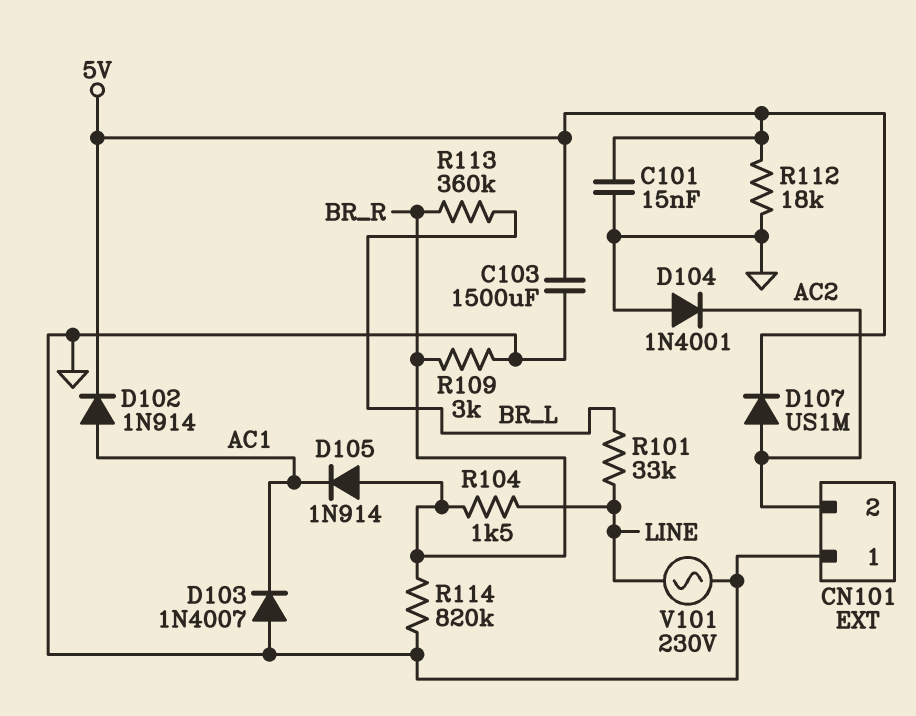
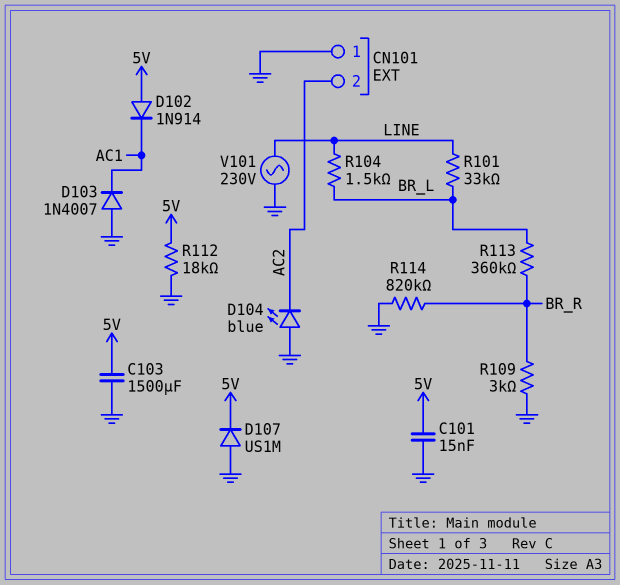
D102: diode 1N914 (A AC1, K 5V) -> diode 1N914 (A 5V, K AC1)
D104: diode 1N4001 (A GND, K AC2) -> LED blue (A GND, K AC2)
D105: diode 1N914 (A BR_R, K AC1) -> none
D107: diode US1M (A AC2, K 5V) -> diode US1M (A GND, K 5V)
R104: 1.5k (BR_R, LINE) -> 1.5k (BR_L, LINE)

